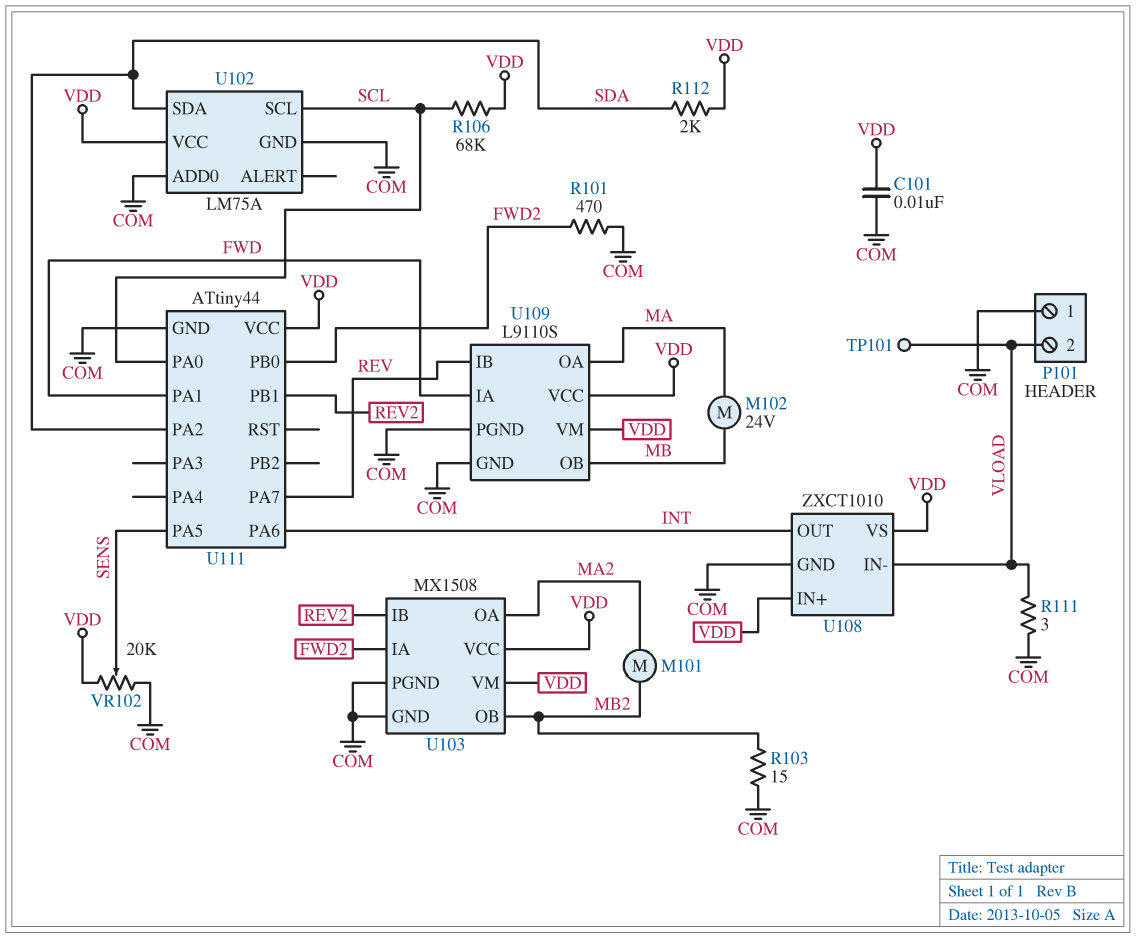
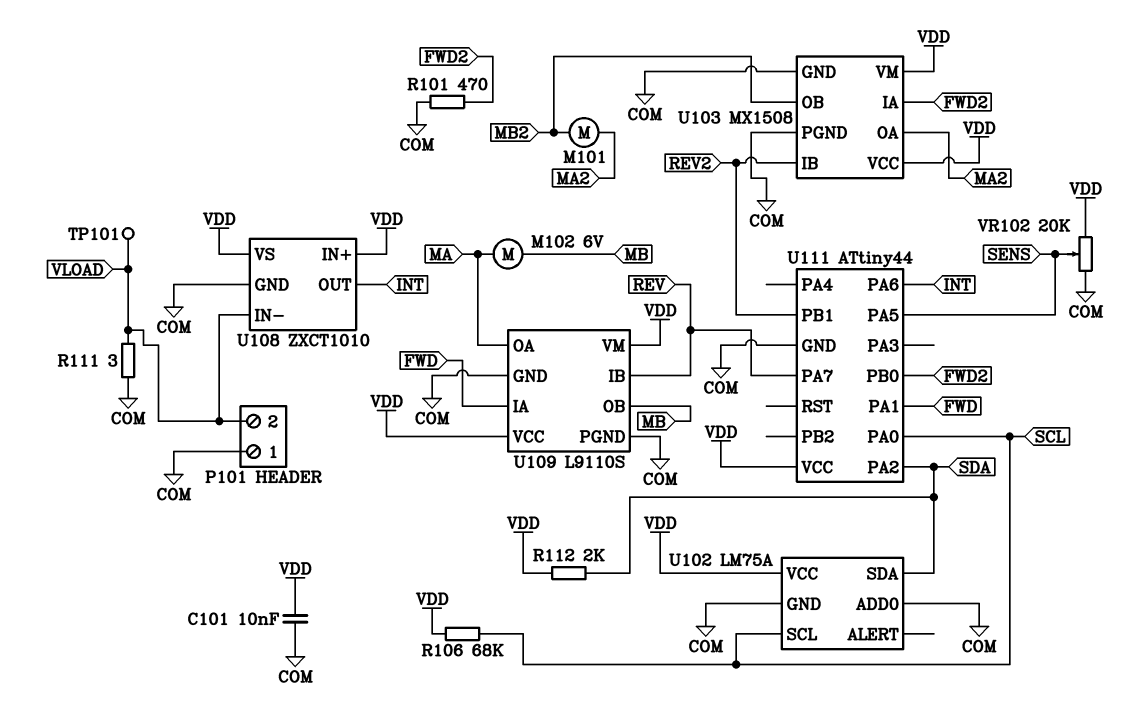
M102: motor 24V (MA, MB) -> motor 6V (MA, MB)
R103: 15 (COM, MB2) -> none

